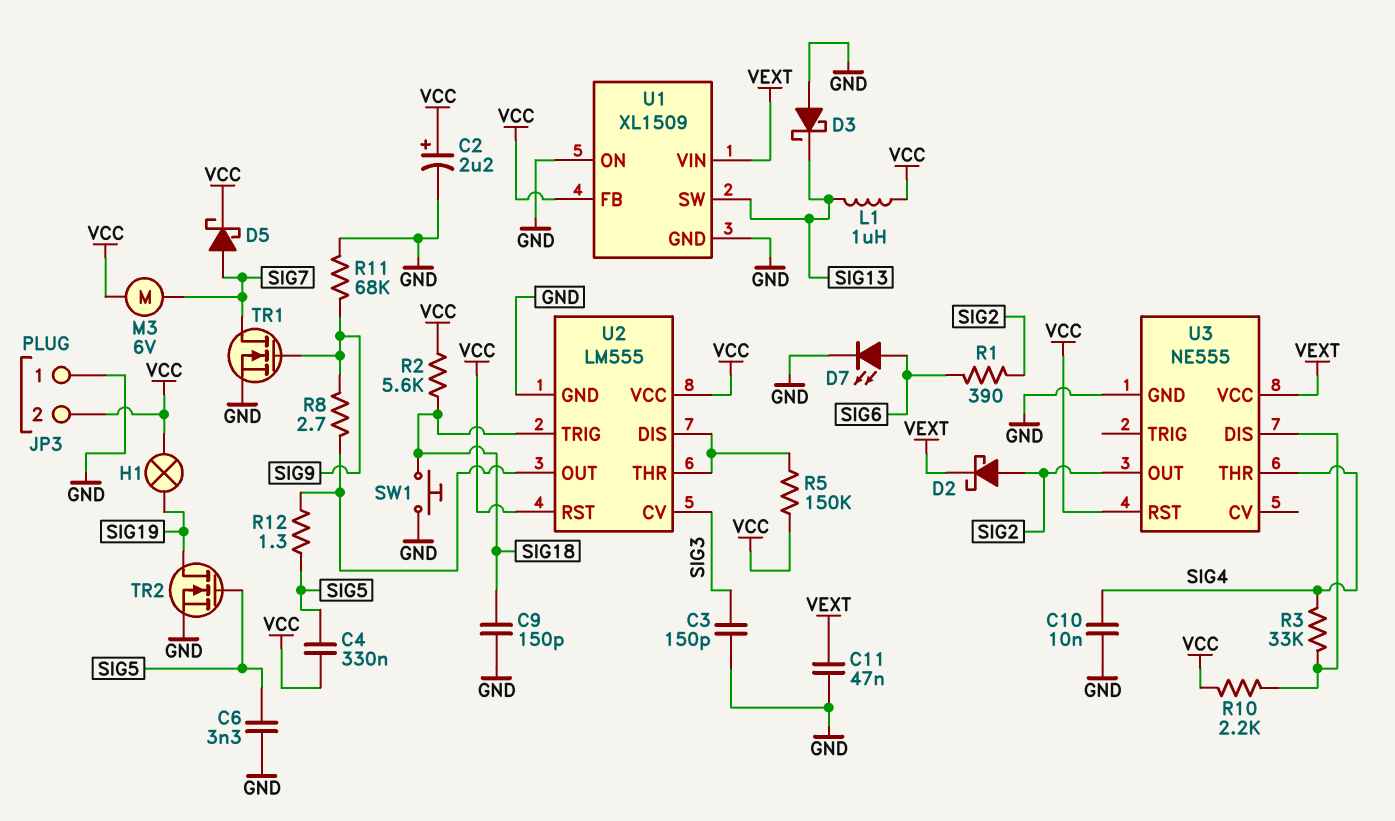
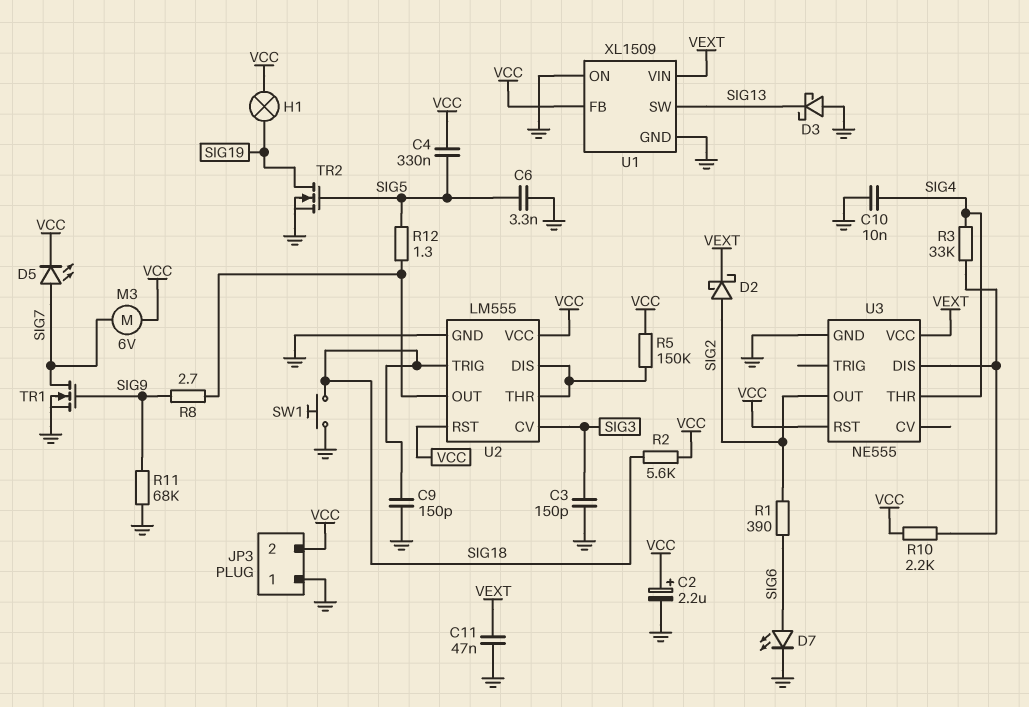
D5: schottky (A SIG7, K VCC) -> LED (A SIG7, K VCC)
L1: 1uH (SIG13, VCC) -> none

